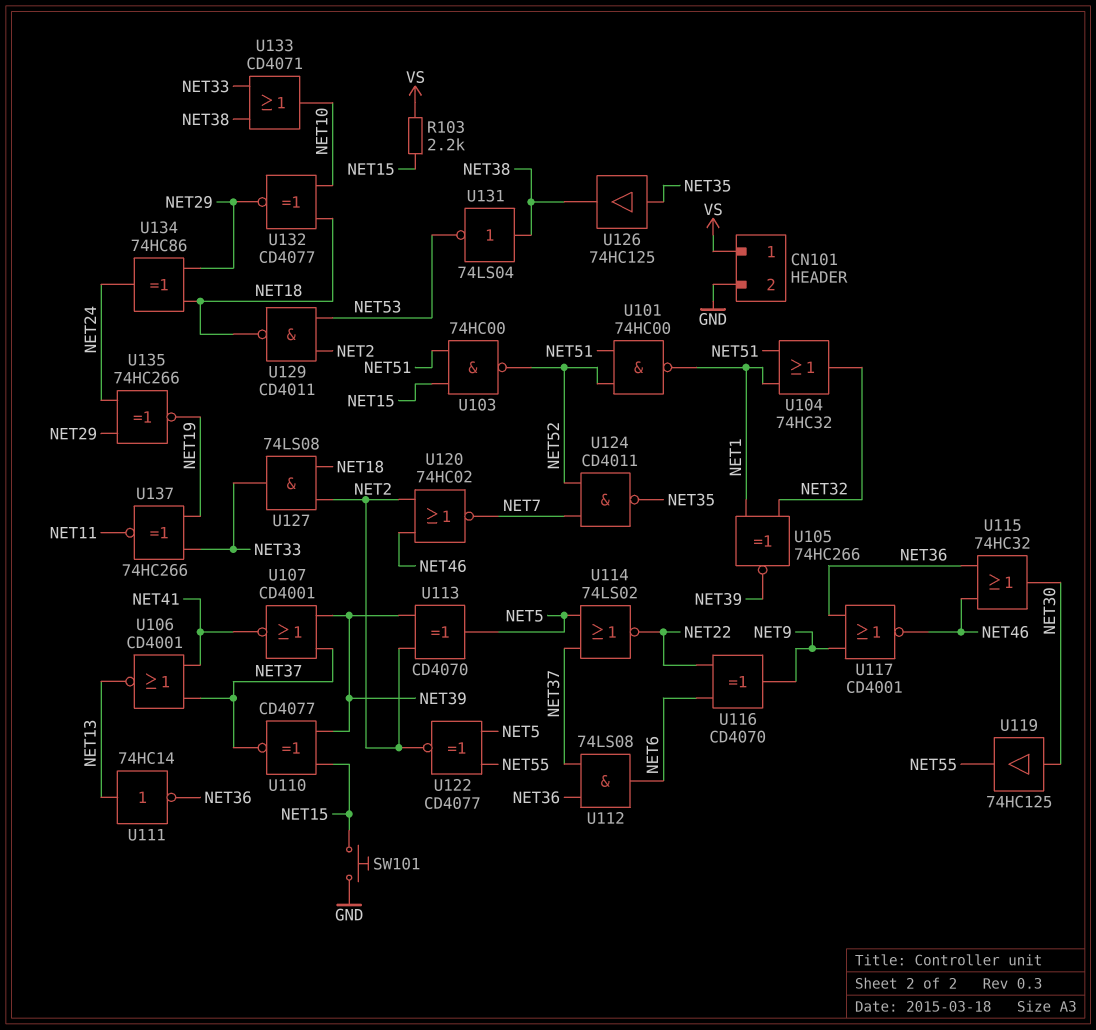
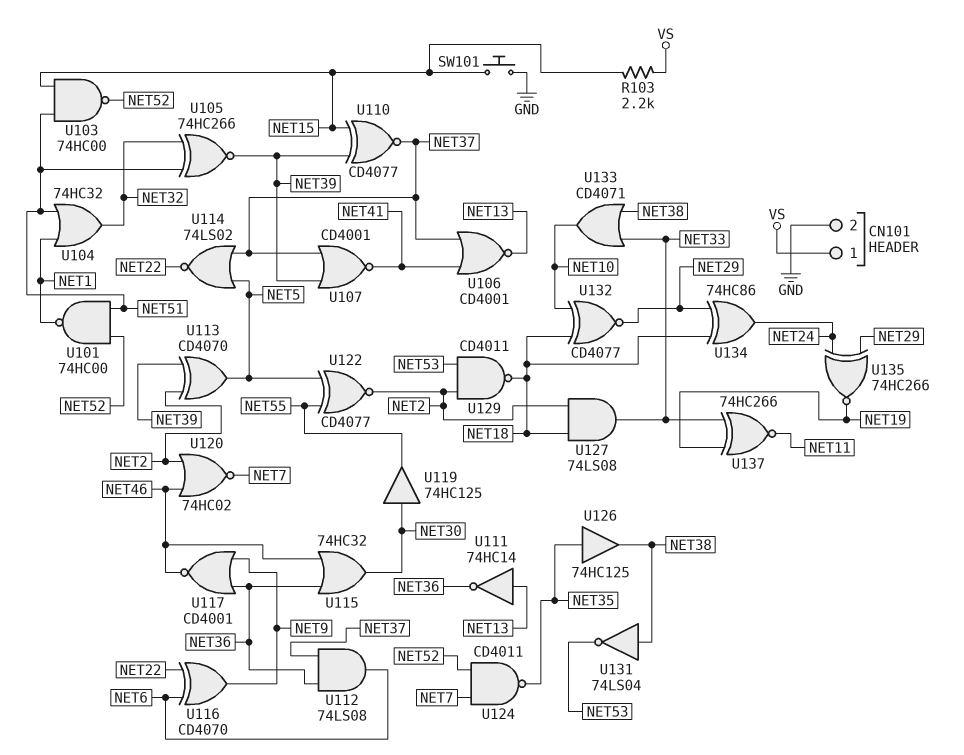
U105: XNOR 74HC266 (in NET1, in NET32, out NET39) -> XNOR 74HC266 (in NET32, in NET51, out NET39)

